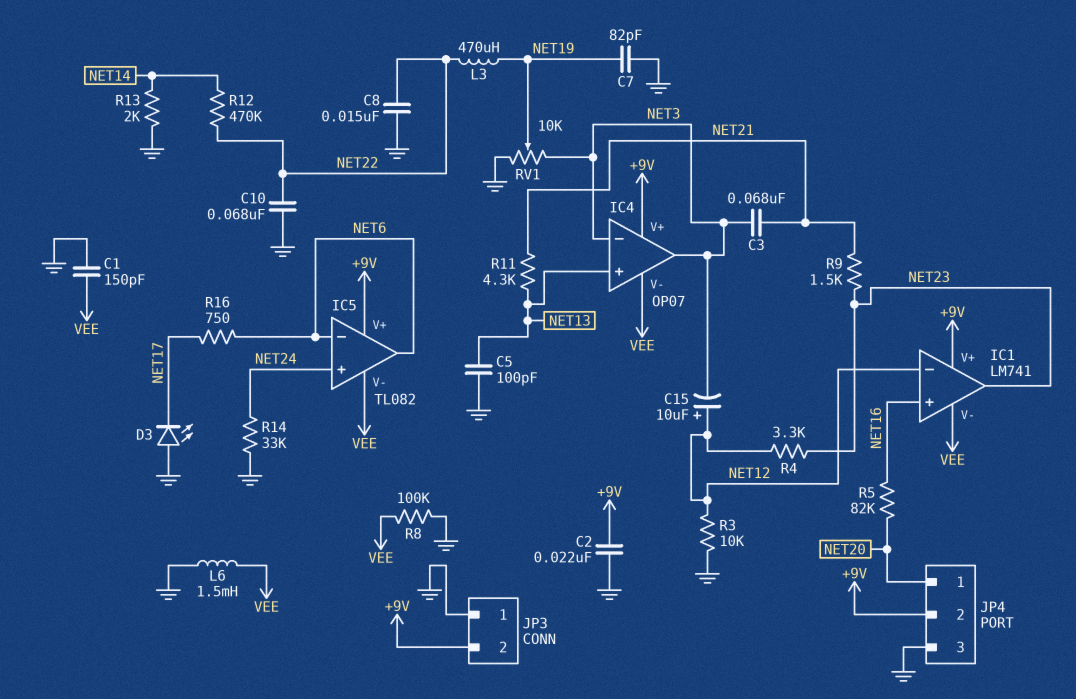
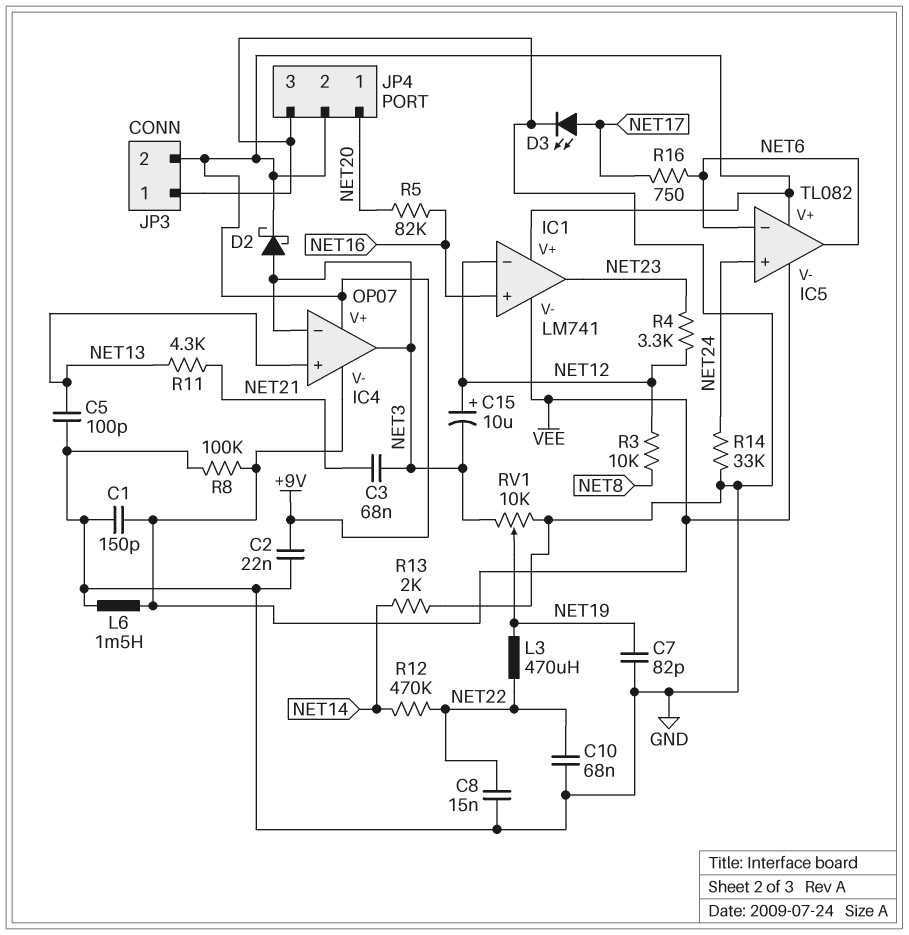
D2: none -> schottky (A NET3, K +9V)
D3: LED (A GND, K NET17) -> LED (A NET17, K GND)
R3: 10k (GND, NET12) -> 10k (NET8, NET12)
R9: 1.5k (NET21, NET23) -> none

